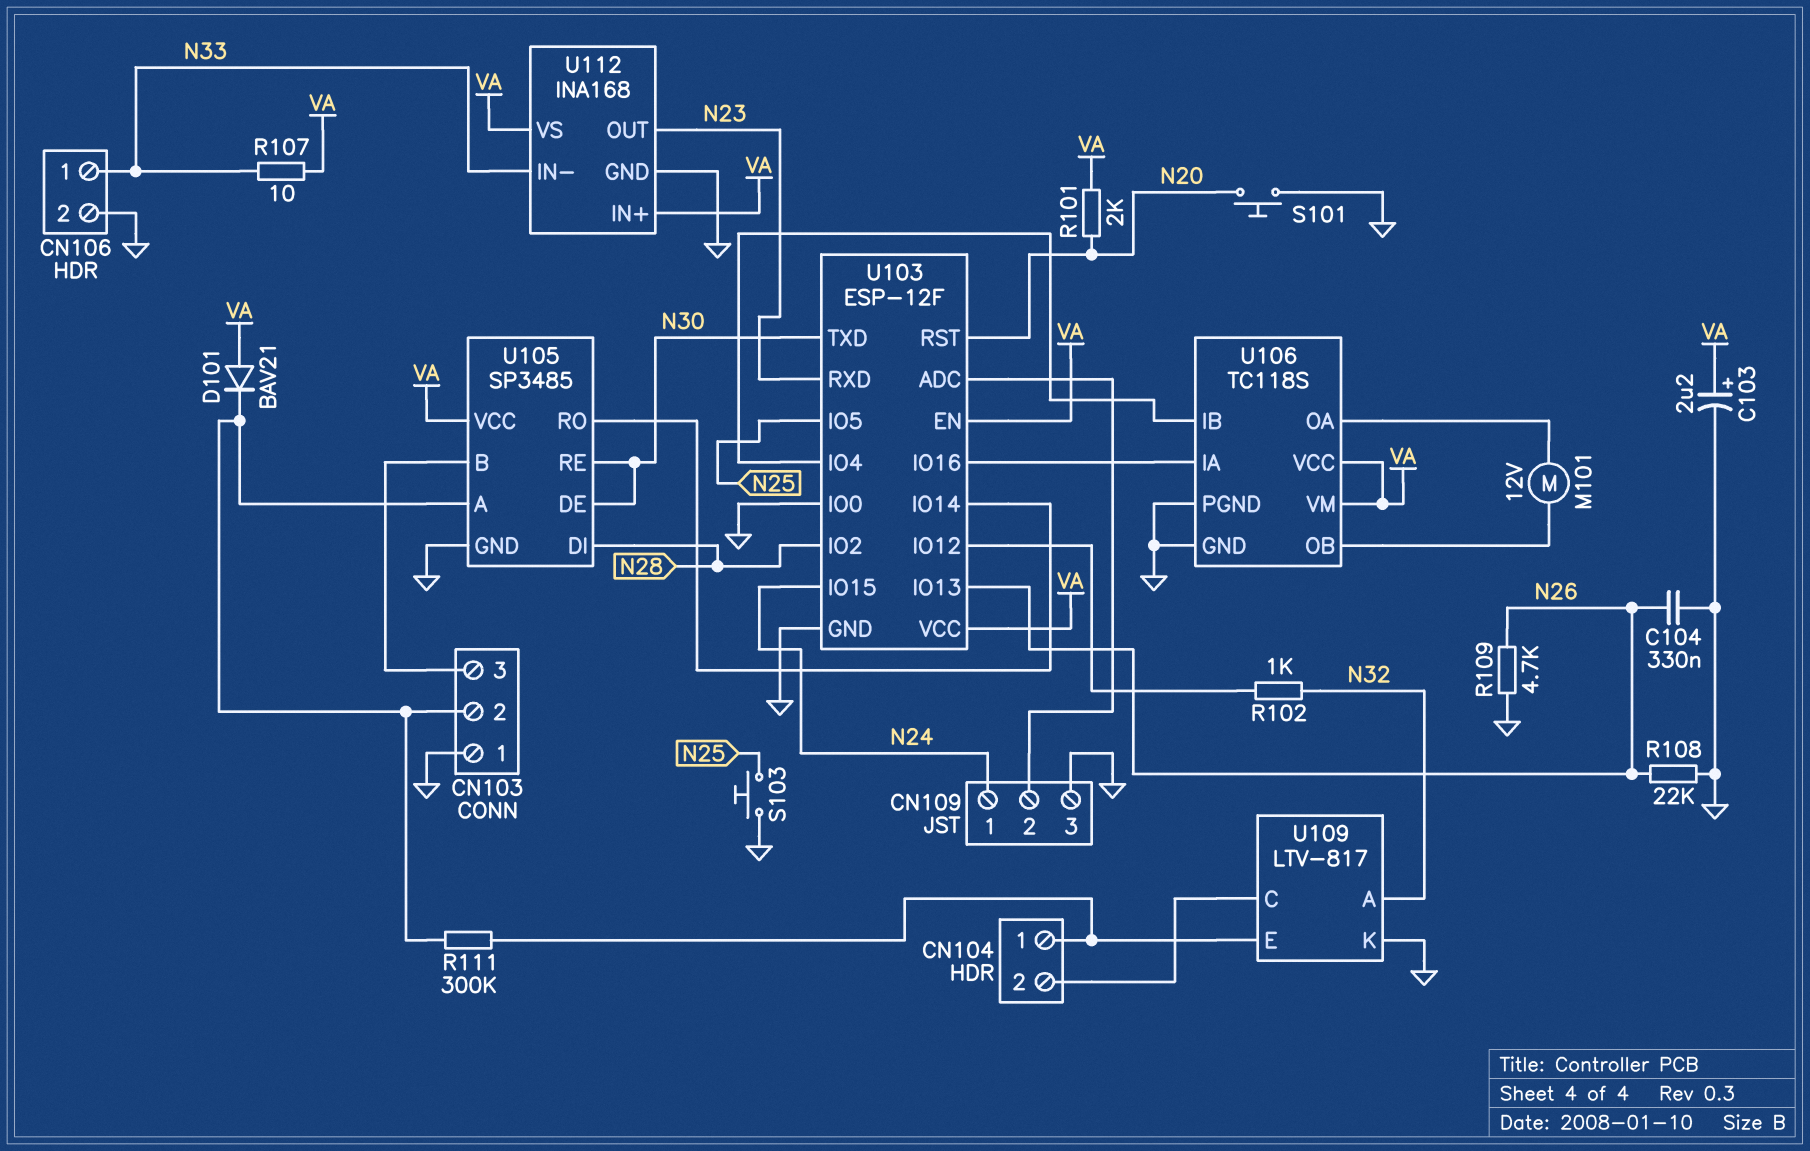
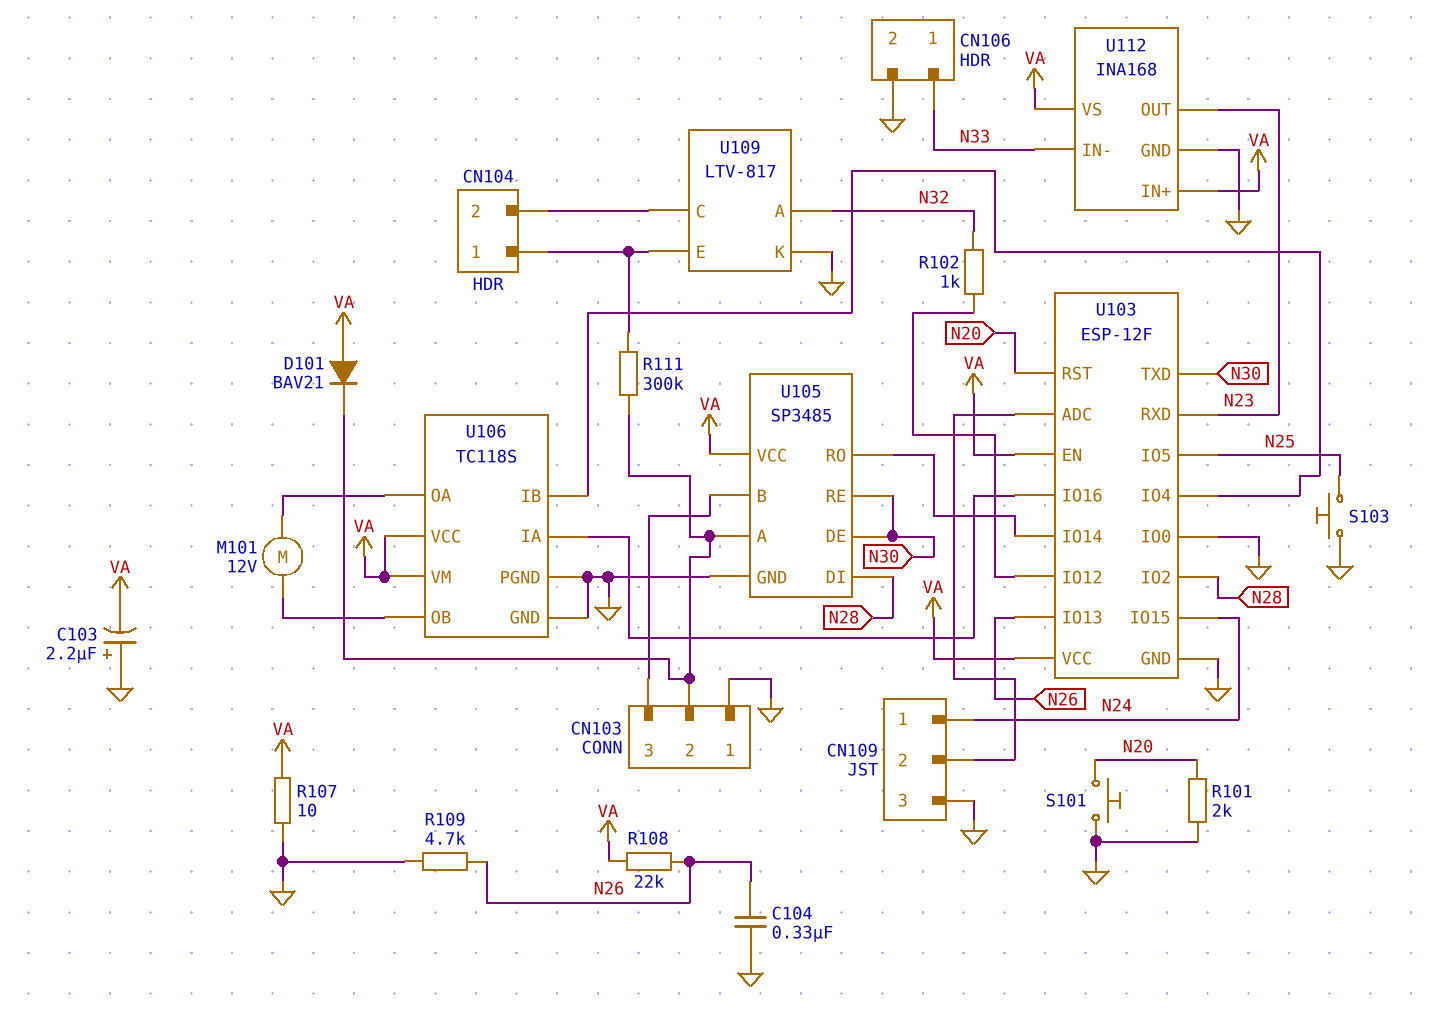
C103: 2.2uF (plus VA, minus GND) -> 2.2uF (plus GND, minus VA)
R101: 2k (N20, VA) -> 2k (GND, N20)
R107: 10 (N33, VA) -> 10 (GND, VA)
R108: 22k (GND, N26) -> 22k (N26, VA)

